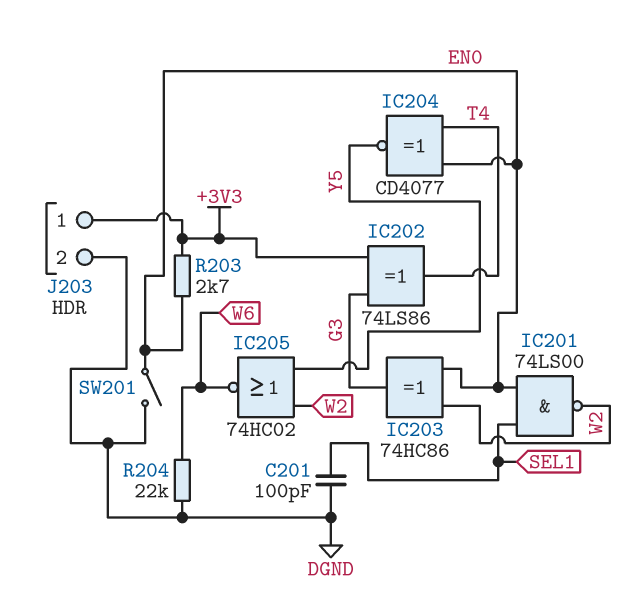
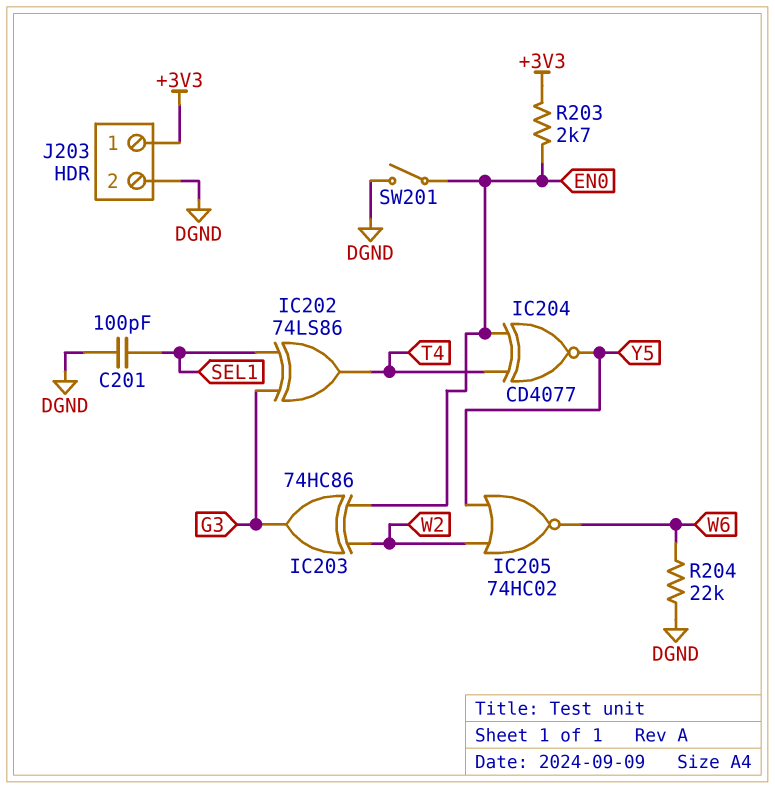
IC201: NAND 74LS00 (in EN0, in SEL1, out W2) -> none
IC202: XOR 74LS86 (in +3V3, in G3, out T4) -> XOR 74LS86 (in G3, in SEL1, out T4)

